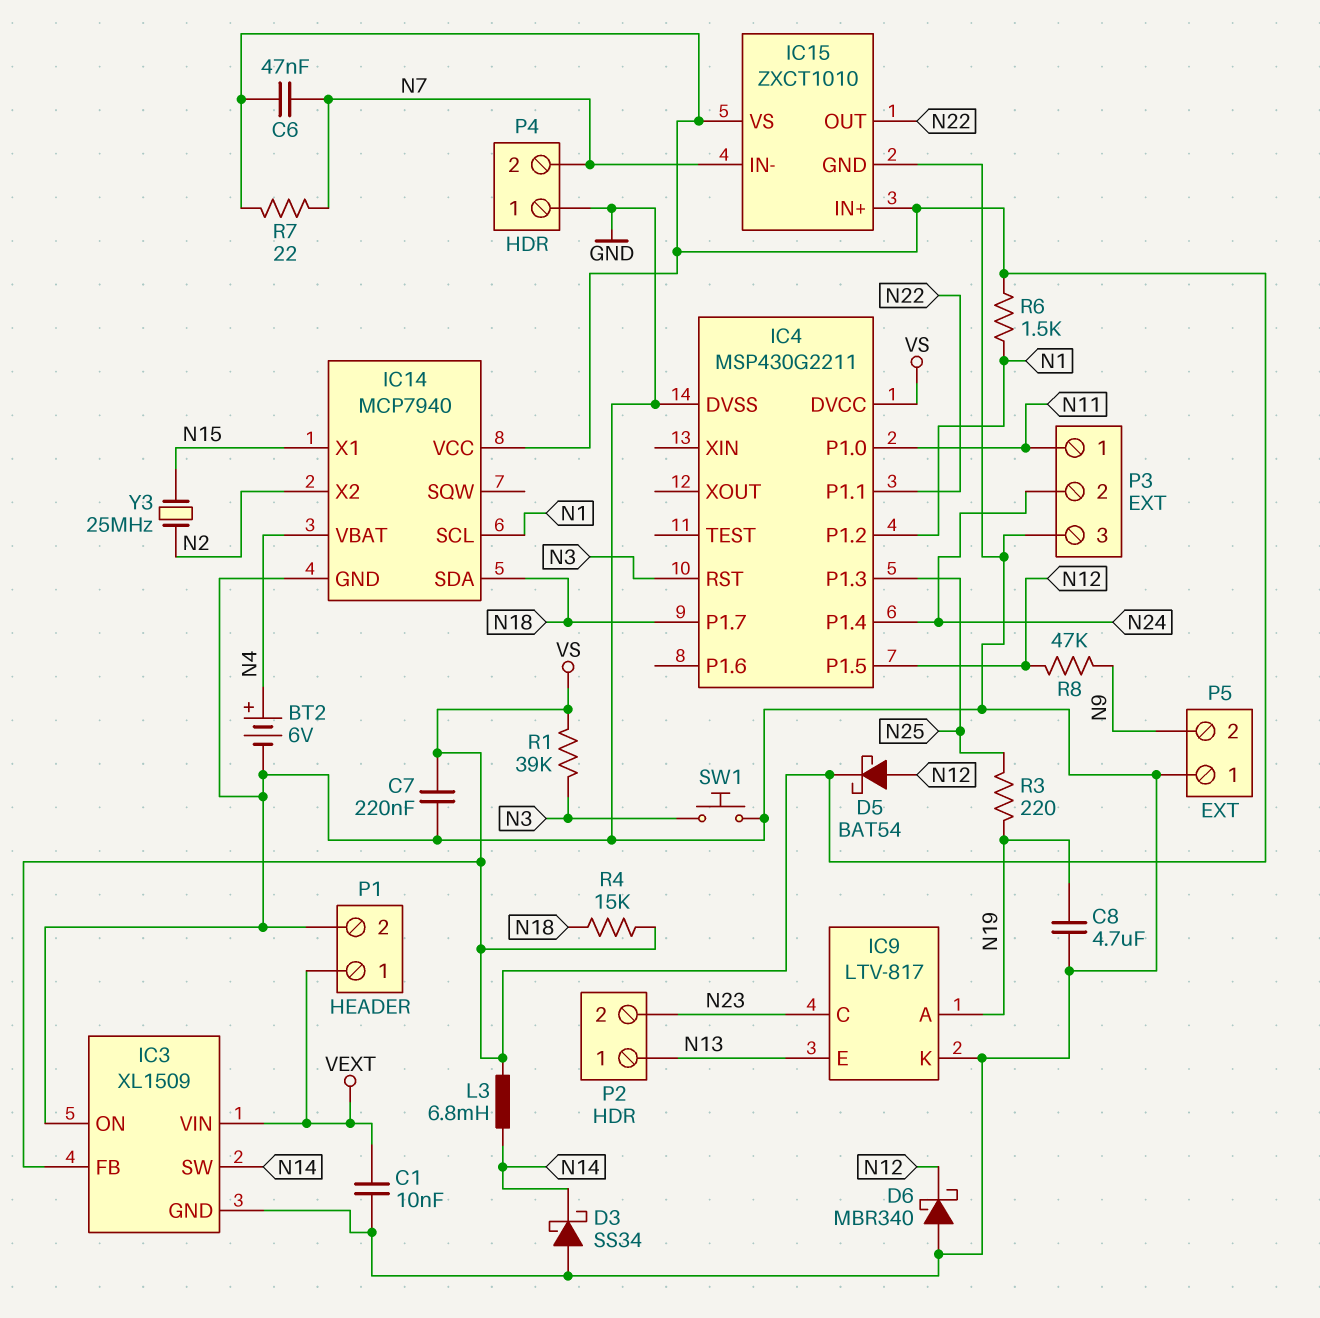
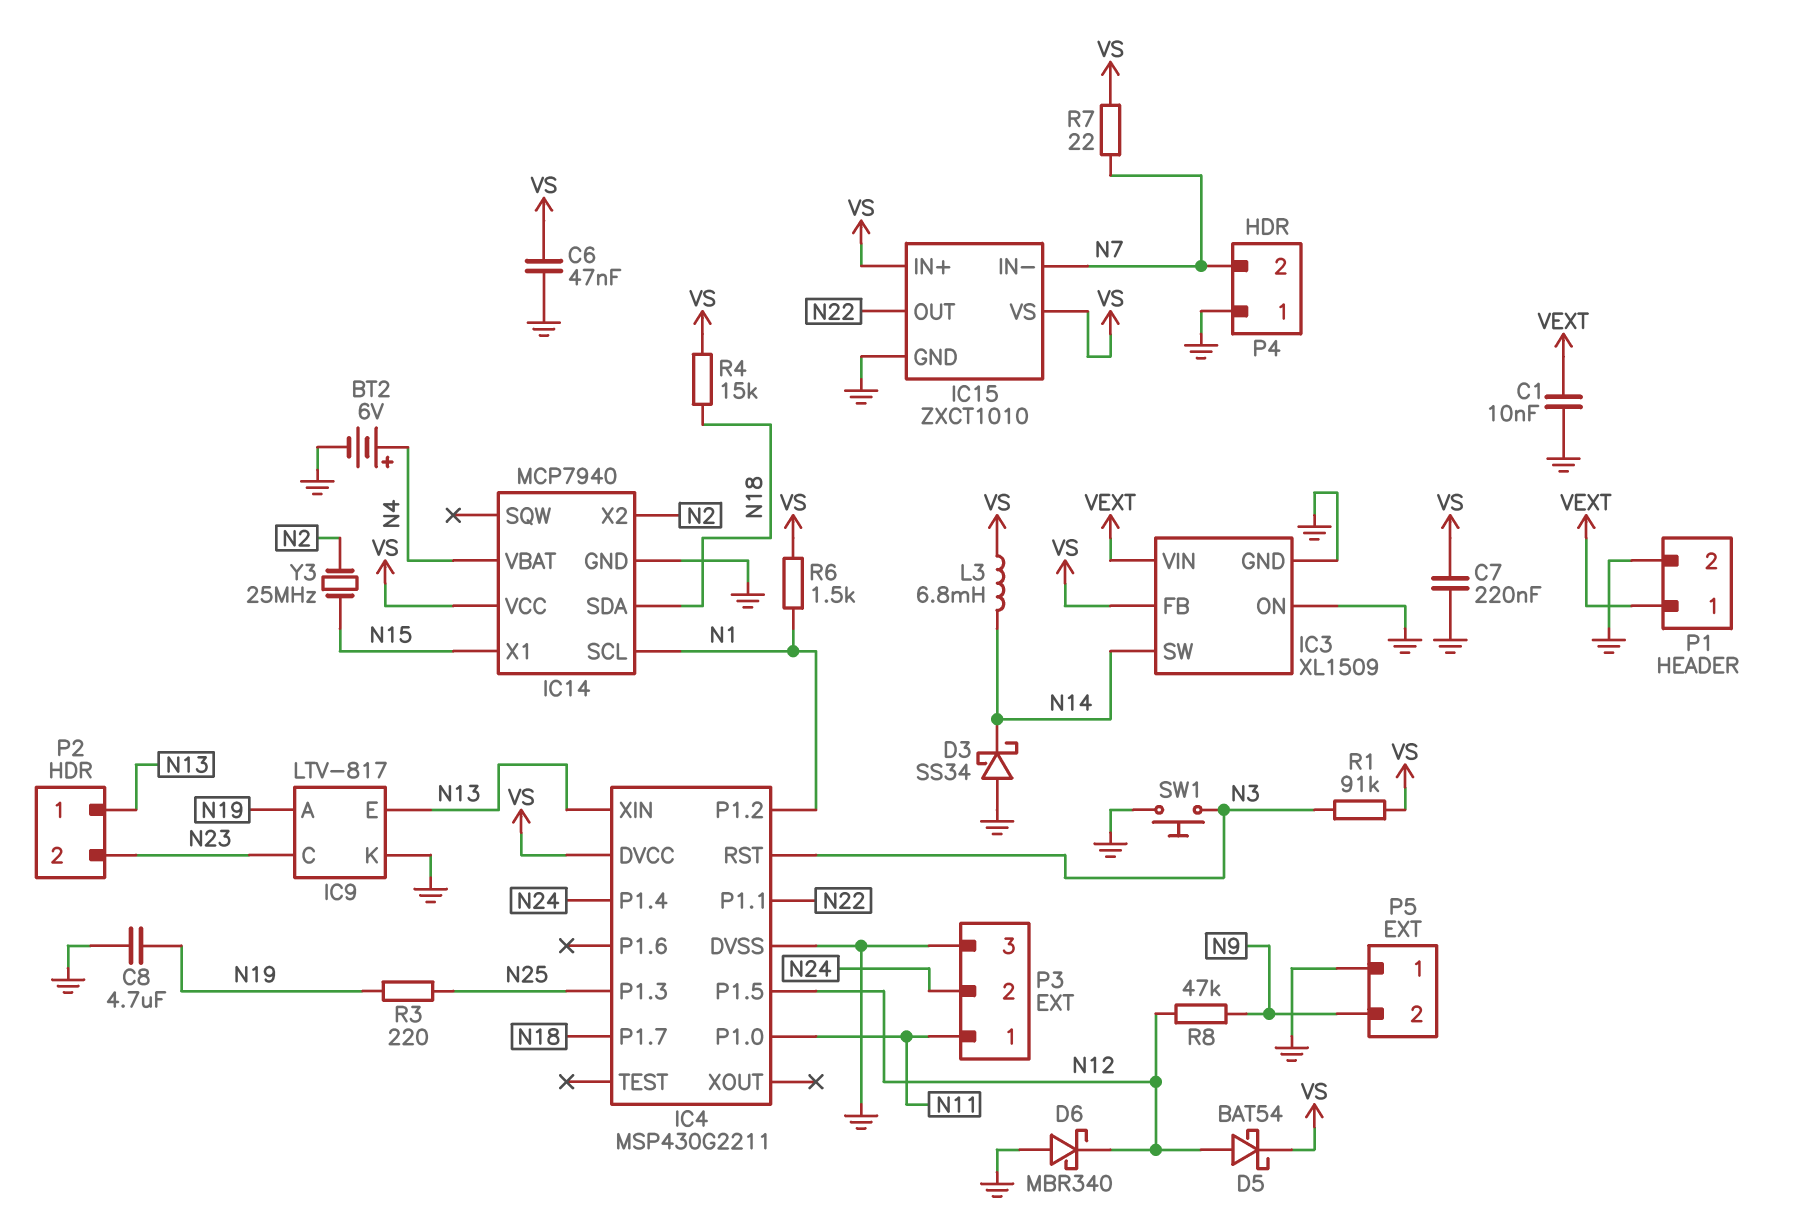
C6: 47nF (N7, VS) -> 47nF (GND, VS)
IC4 pin XIN: none -> N13
R1: 39k (N3, VS) -> 91k (N3, VS)

